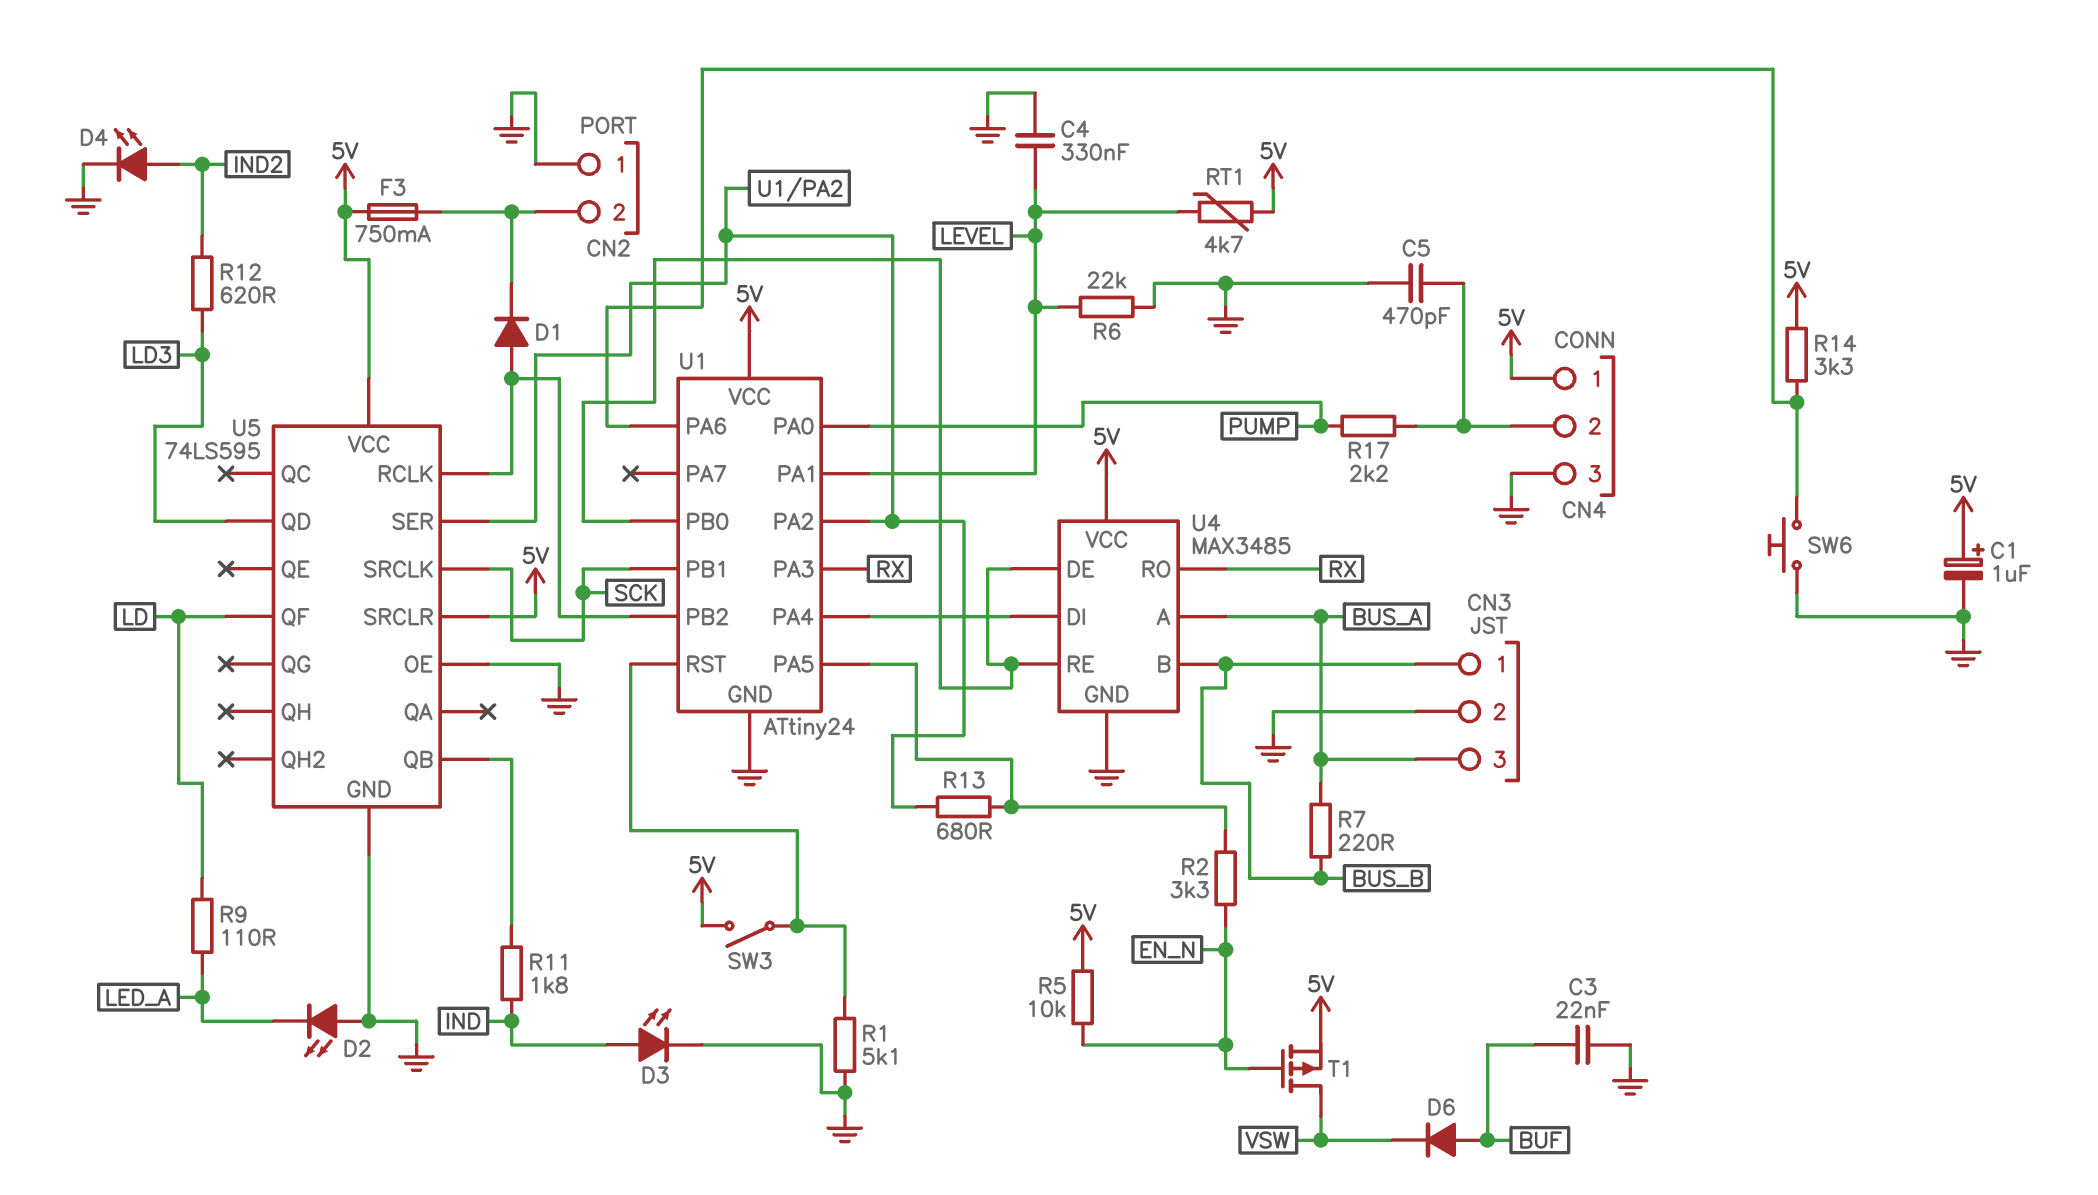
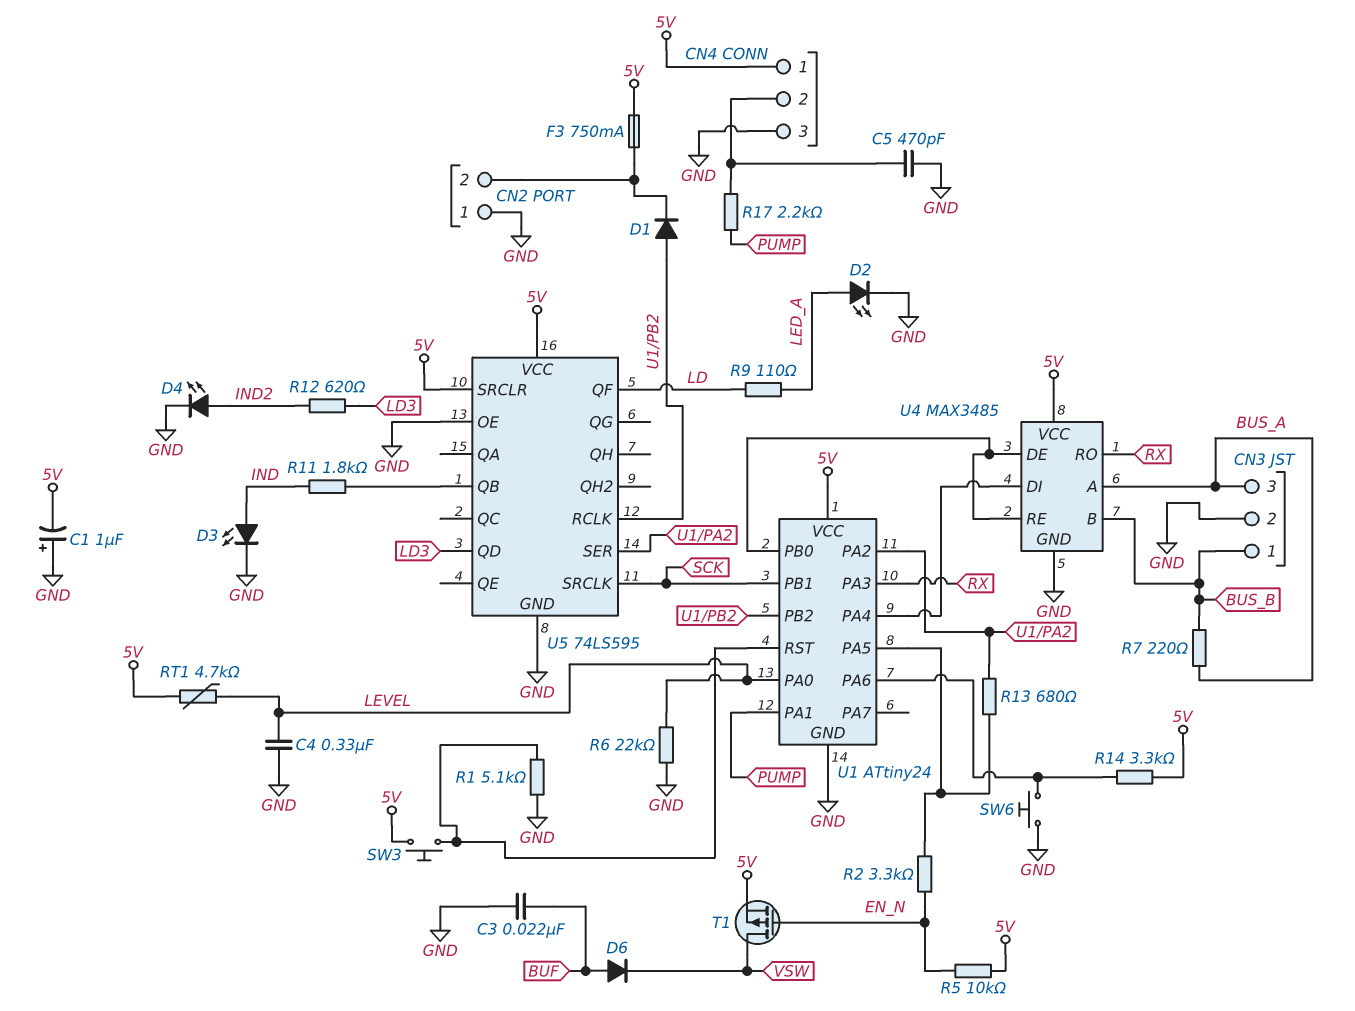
C1: 1uF (plus 5V, minus GND) -> 1uF (plus GND, minus 5V)
D2: LED (A GND, K LED_A) -> LED (A LED_A, K GND)
SW3: switch (5V, U1/RST) -> button (5V, U1/RST)
U1 pin PA0: PUMP -> LEVEL
U1 pin PA1: LEVEL -> PUMP

